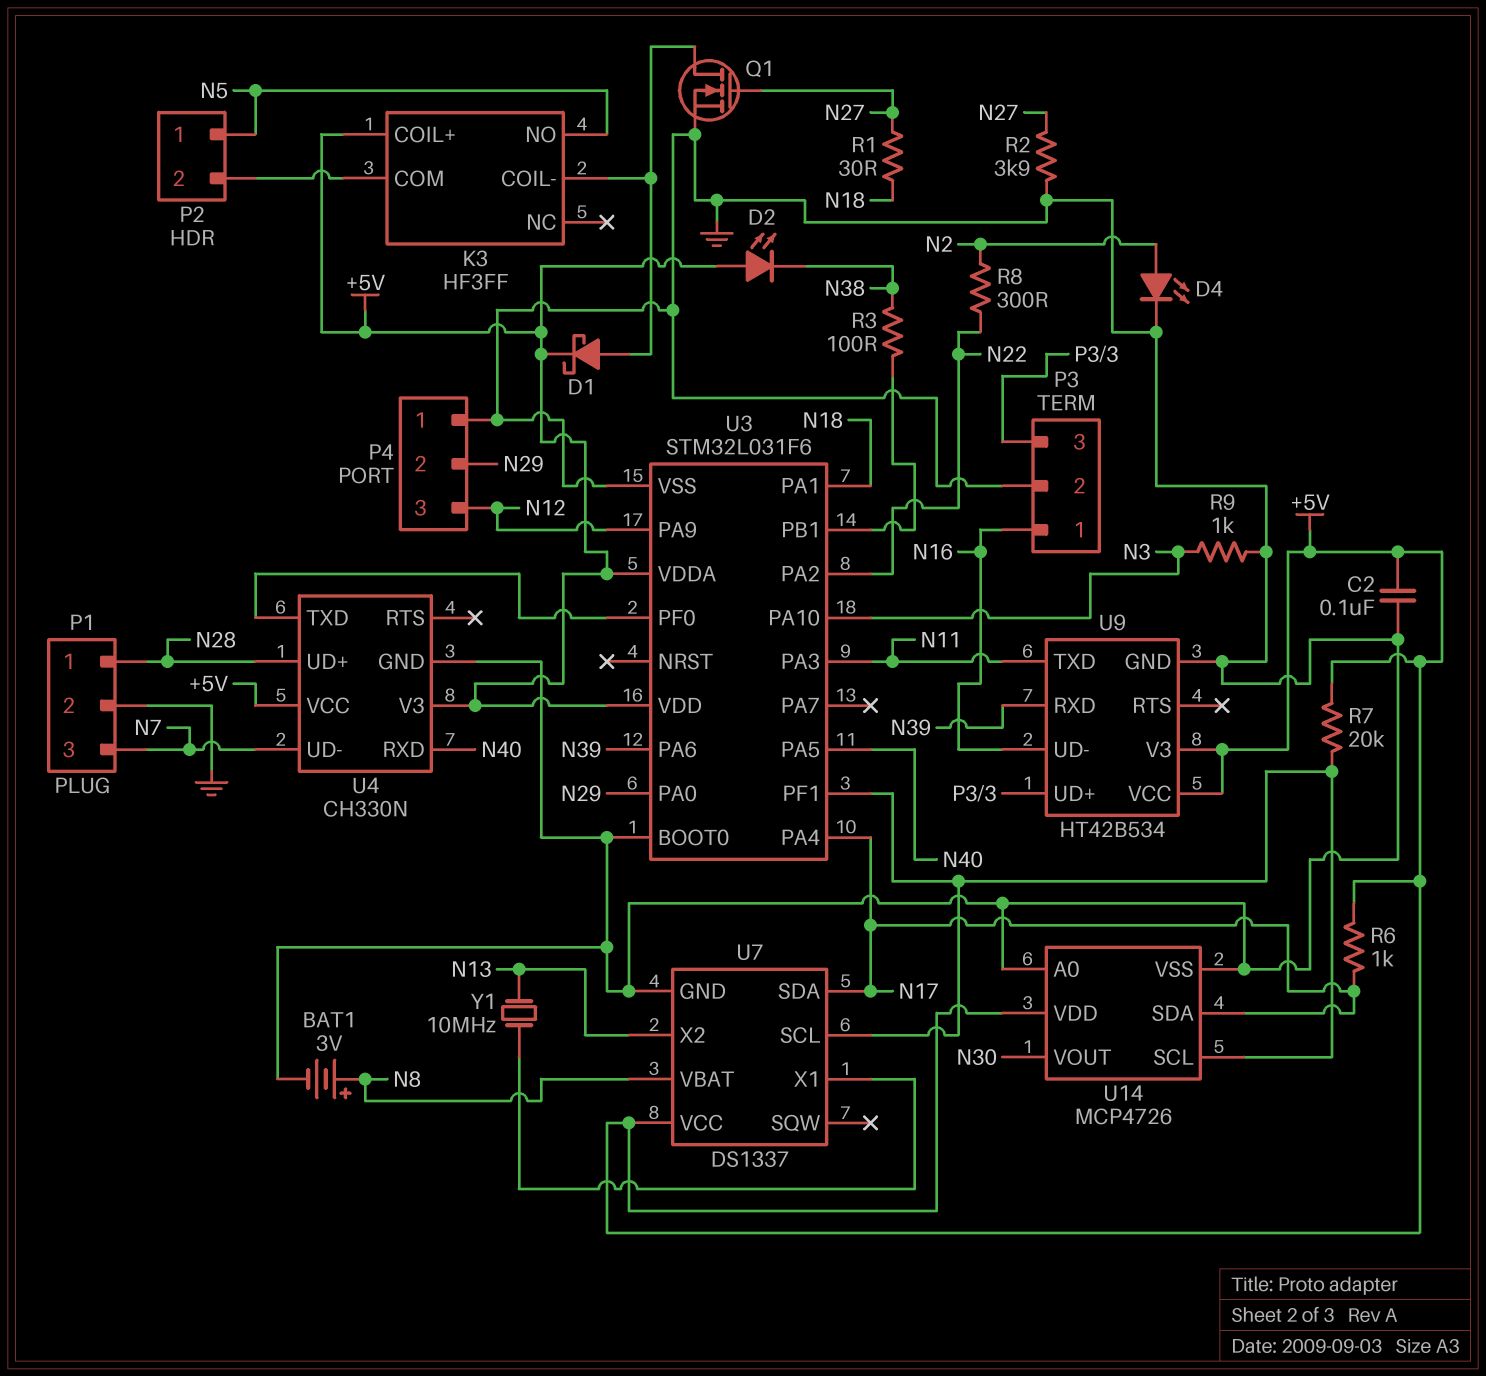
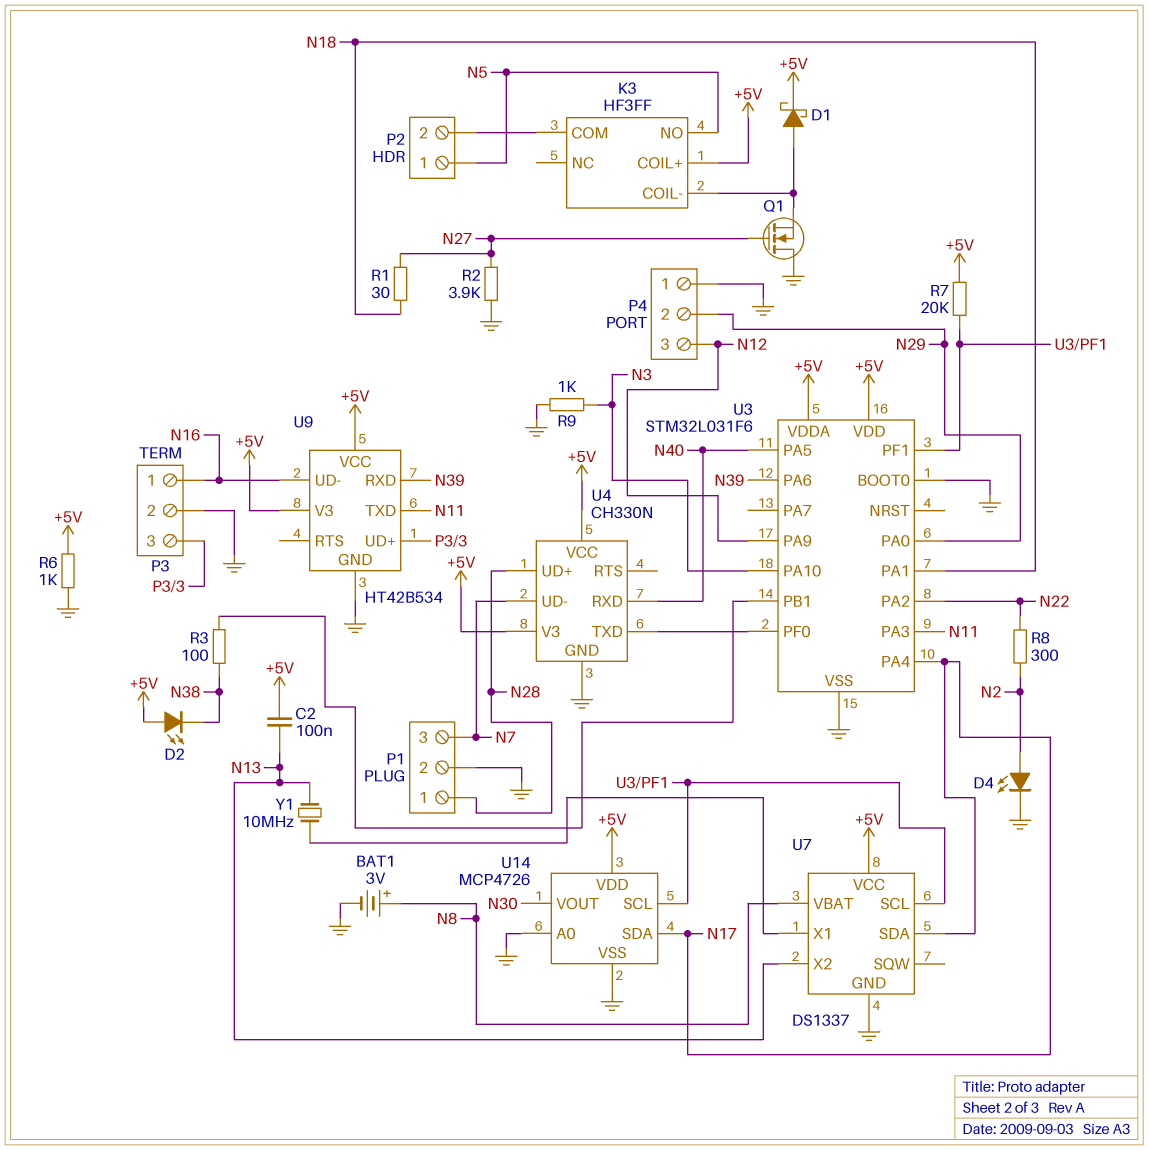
C2: 100nF (+5V, GND) -> 100nF (+5V, N13)
Q1: NMOS (G N27, D K3/COIL-, S GND) -> NMOS (G N27, D GND, S K3/COIL-)
R6: 1k (+5V, N17) -> 1k (+5V, GND)

